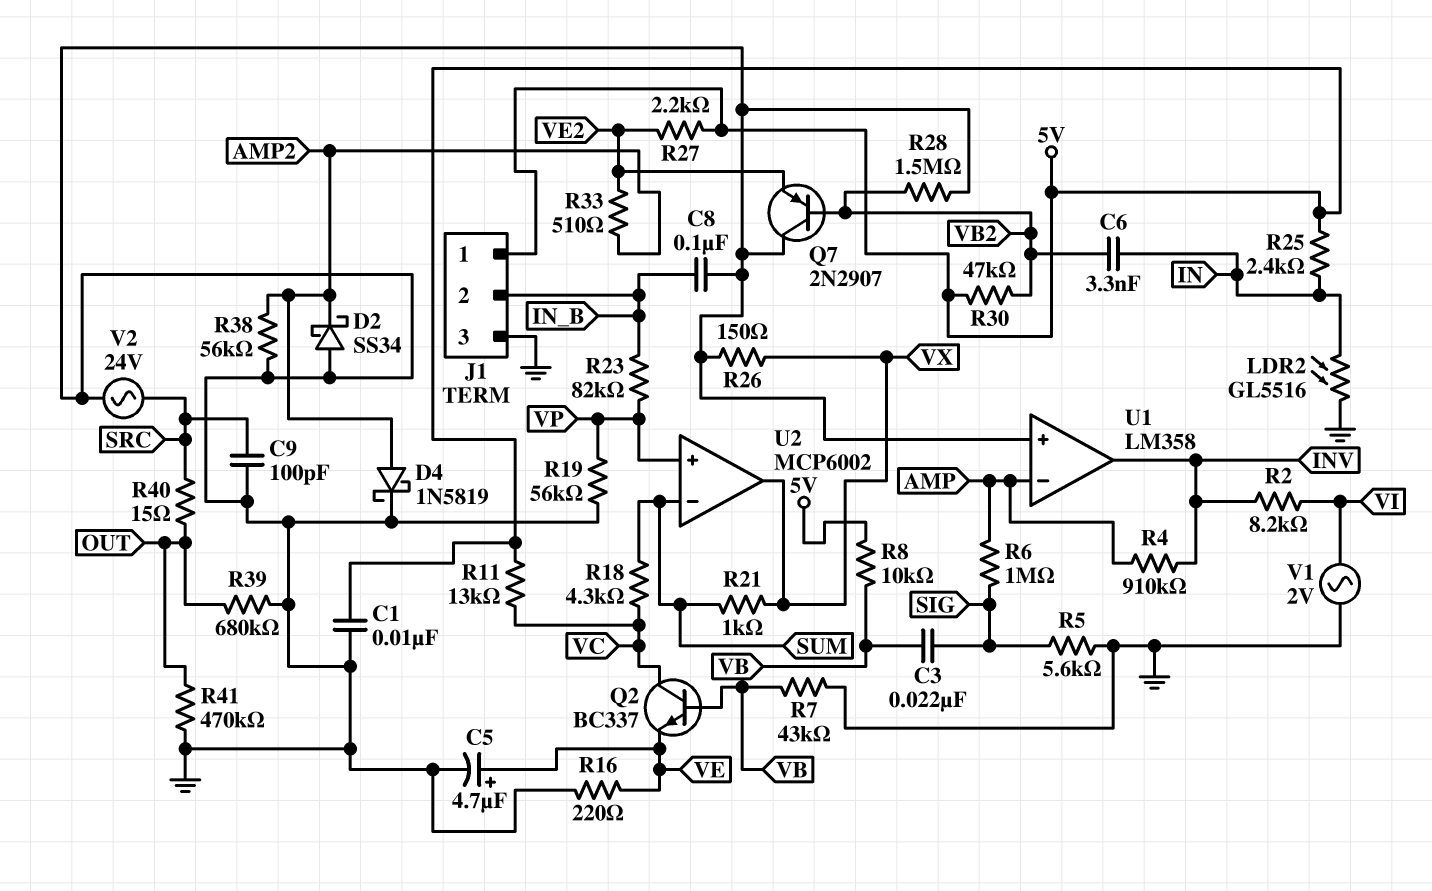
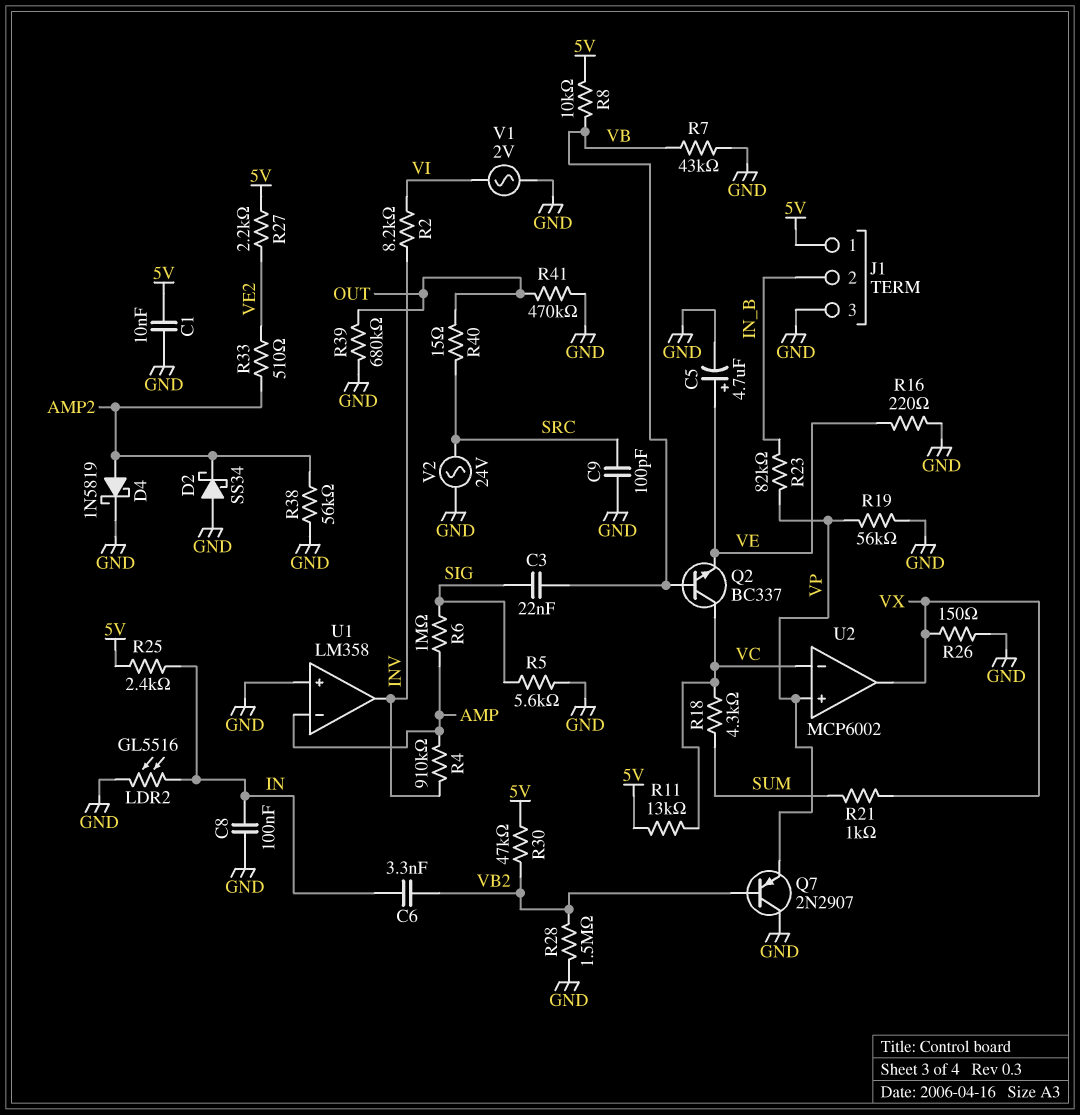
C8: 100nF (GND, IN_B) -> 100nF (GND, IN)
Q7: PNP 2N2907 (B VB2, C GND, E VE2) -> PNP 2N2907 (B VB2, C GND, E VP)
U2 pin in-: SUM -> VC

